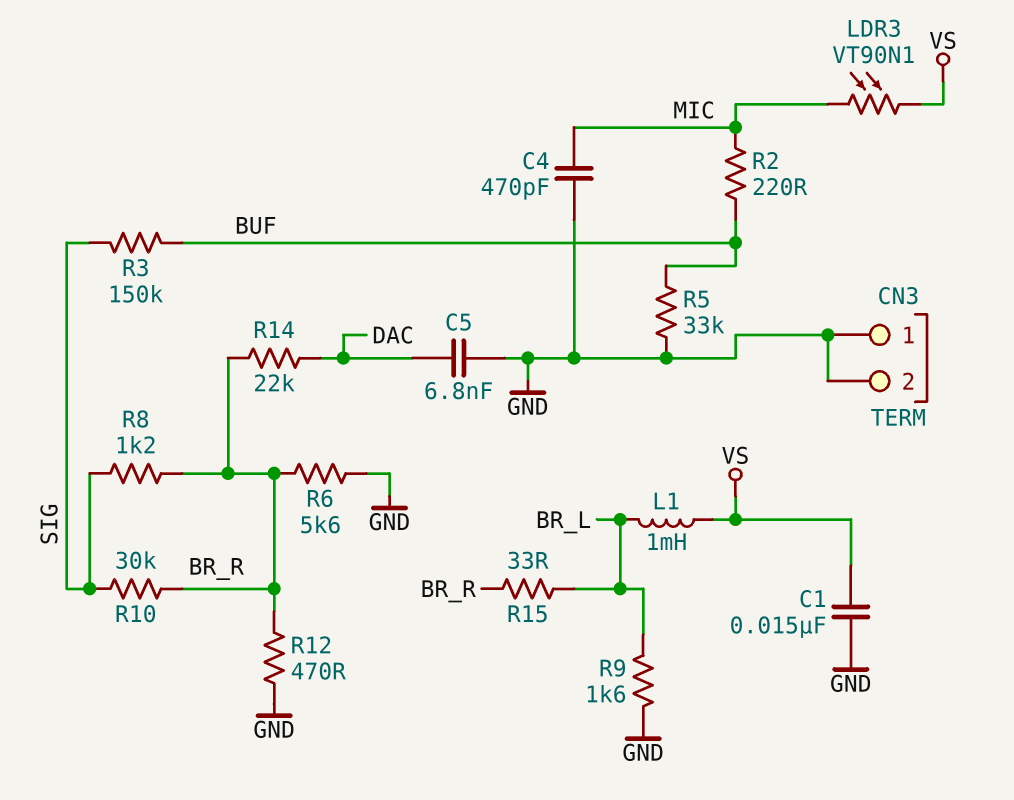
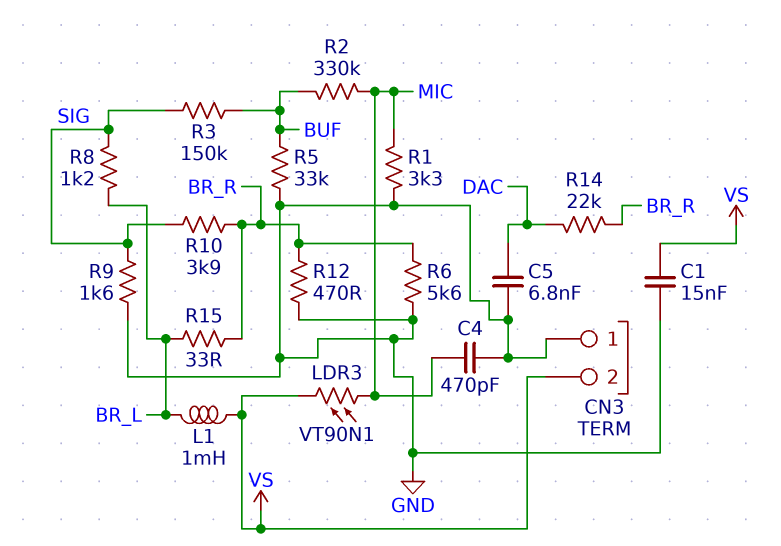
CN3 pin 2: GND -> VS
R1: none -> 3.3k (GND, MIC)
R2: 220 (BUF, MIC) -> 330k (BUF, MIC)
R8: 1.2k (BR_R, SIG) -> 1.2k (BR_L, SIG)
R9: 1.6k (BR_L, GND) -> 1.6k (GND, SIG)
R10: 30k (BR_R, SIG) -> 3.9k (BR_R, SIG)

